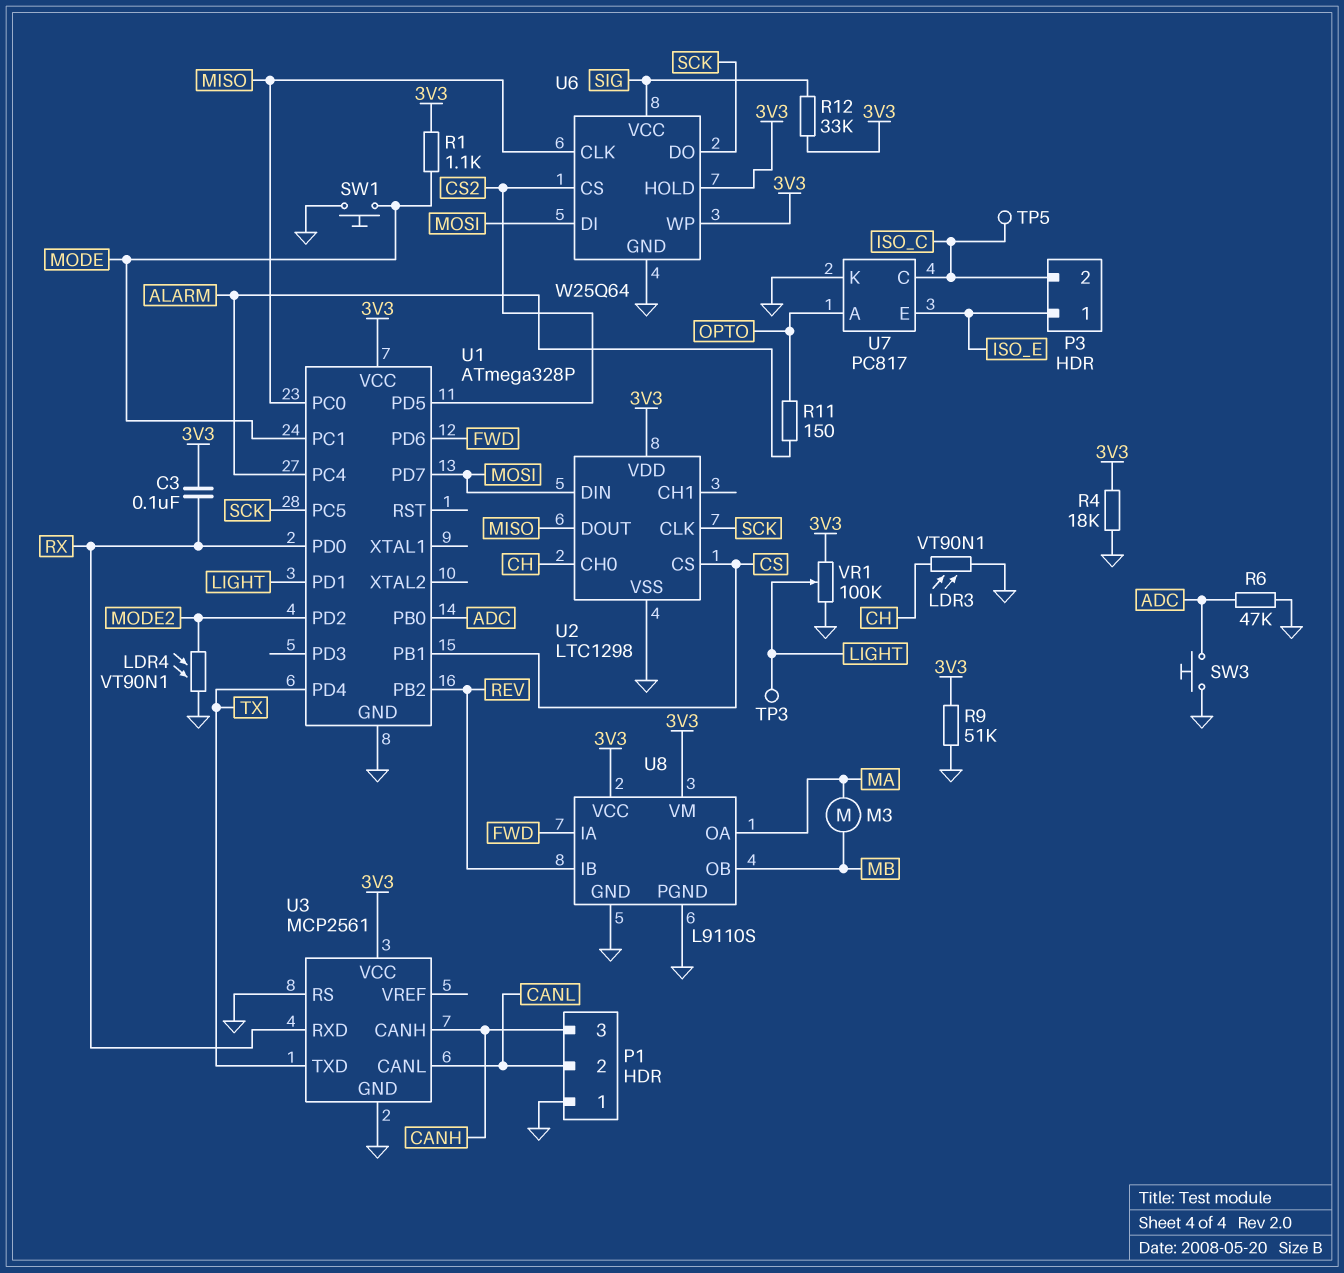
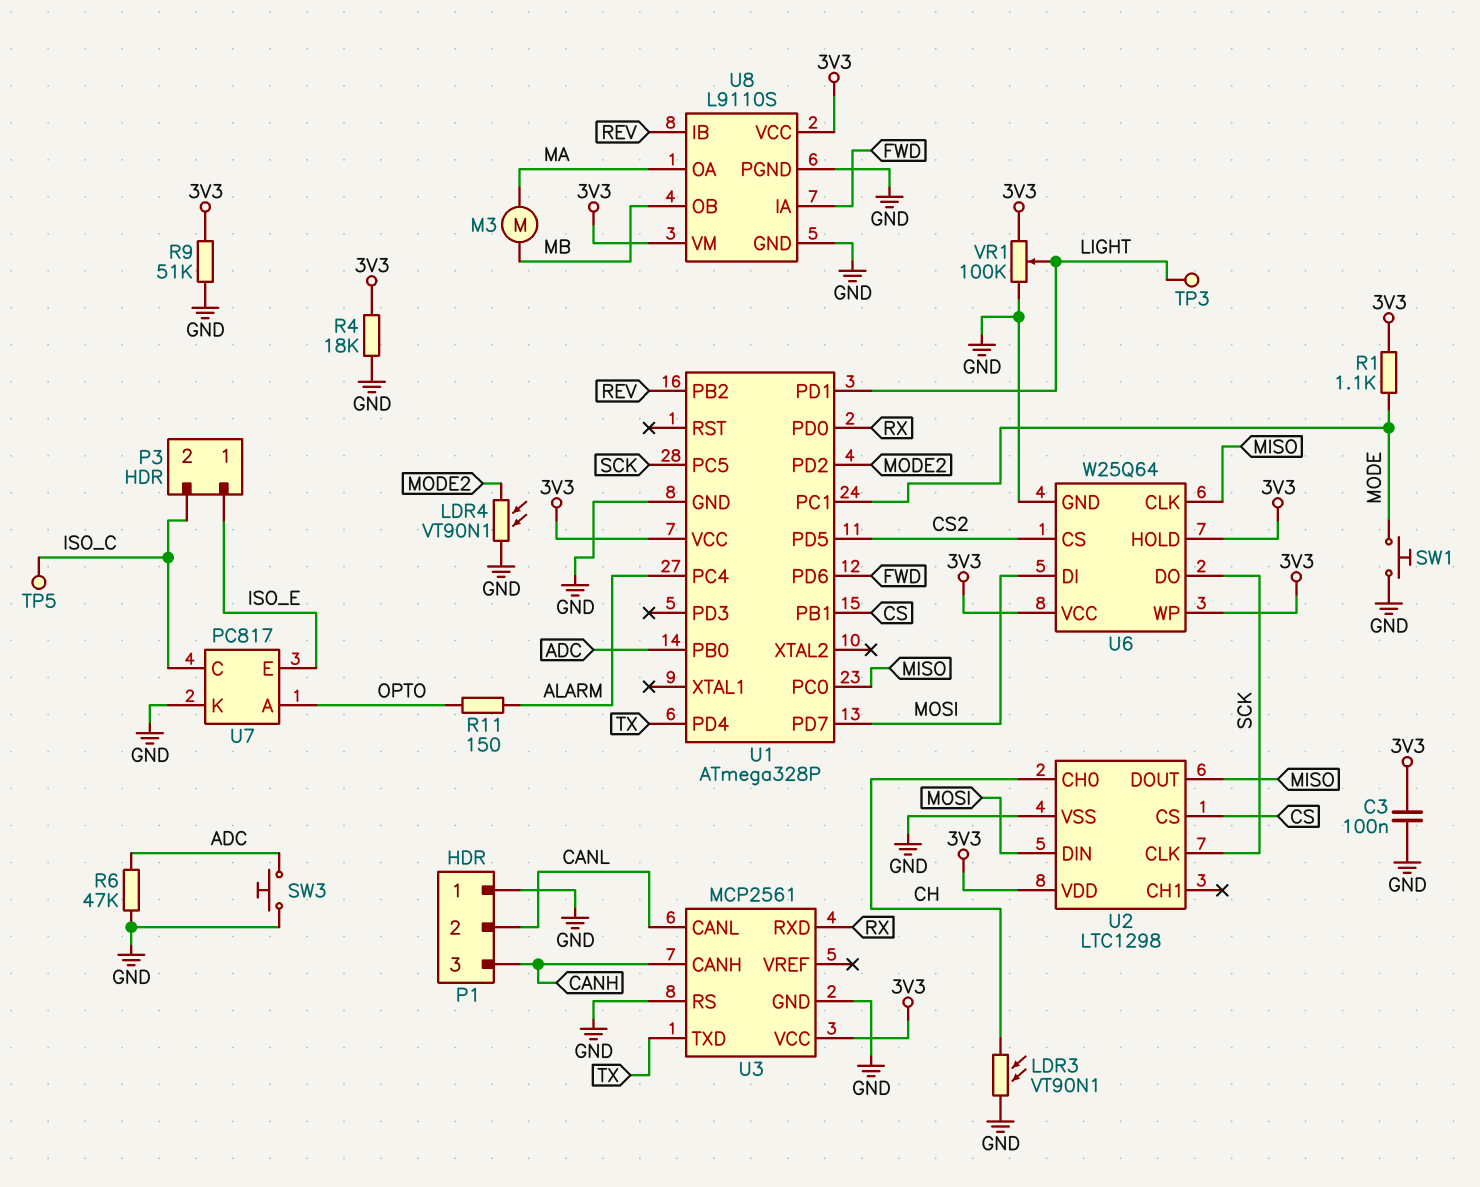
C3: 100nF (3V3, RX) -> 100nF (3V3, GND)
R12: 33k (3V3, SIG) -> none
U6 pin VCC: SIG -> 3V3

